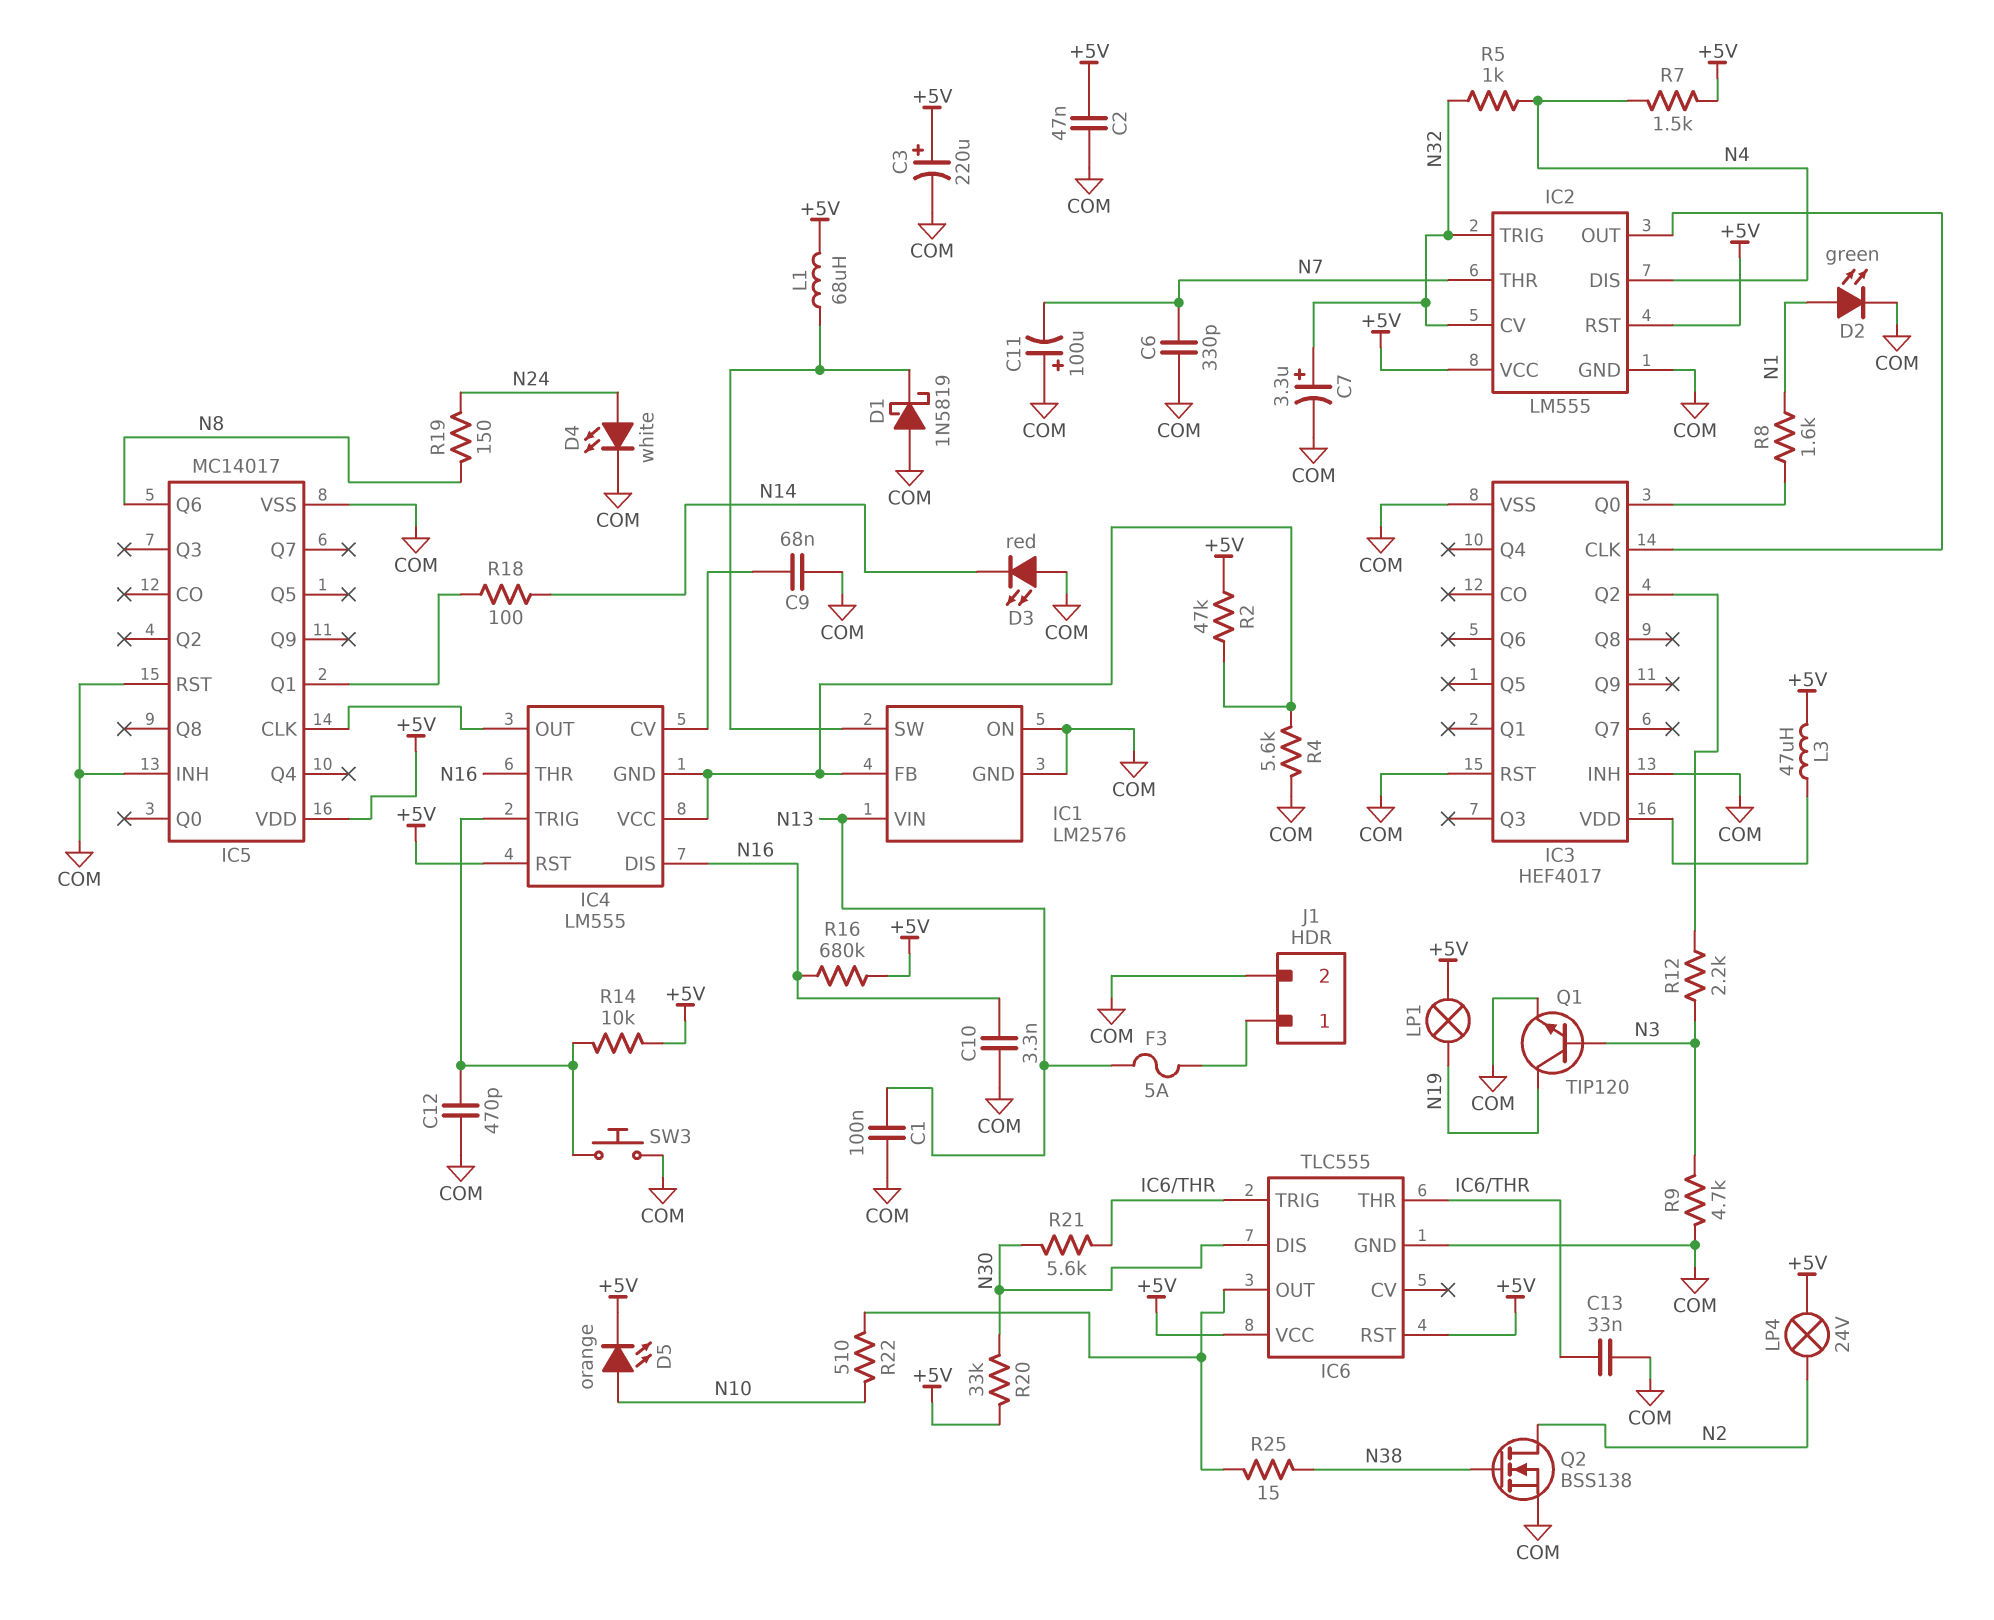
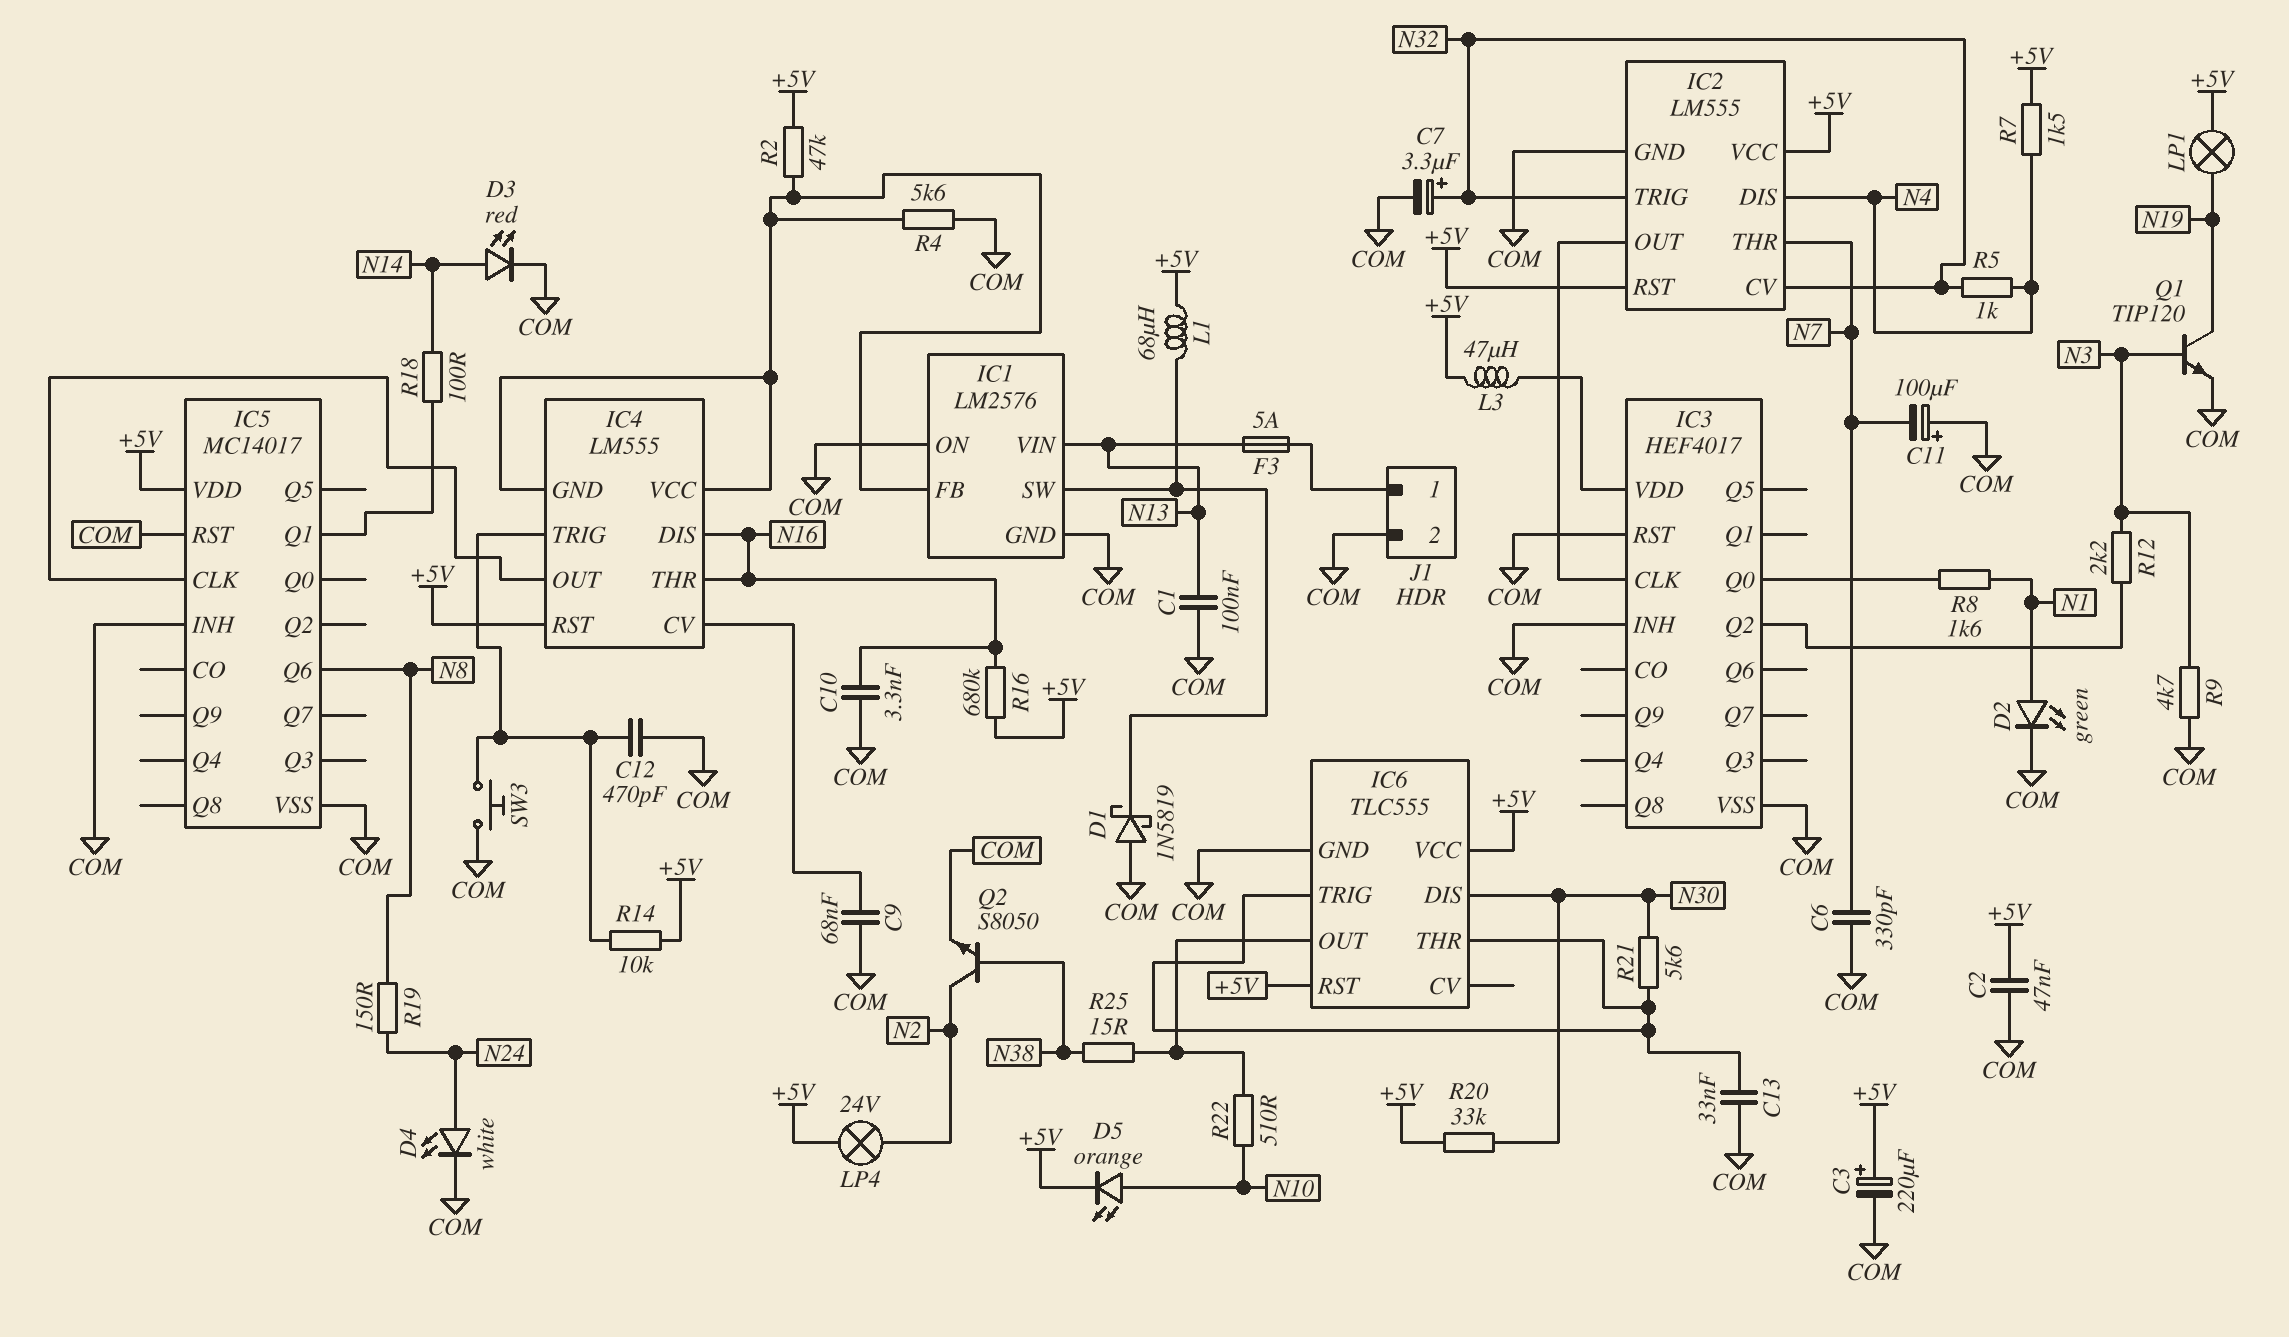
D3: LED red (A COM, K N14) -> LED red (A N14, K COM)
Q2: NMOS BSS138 (G N38, D N2, S COM) -> NPN S8050 (B N38, C N2, E COM)

